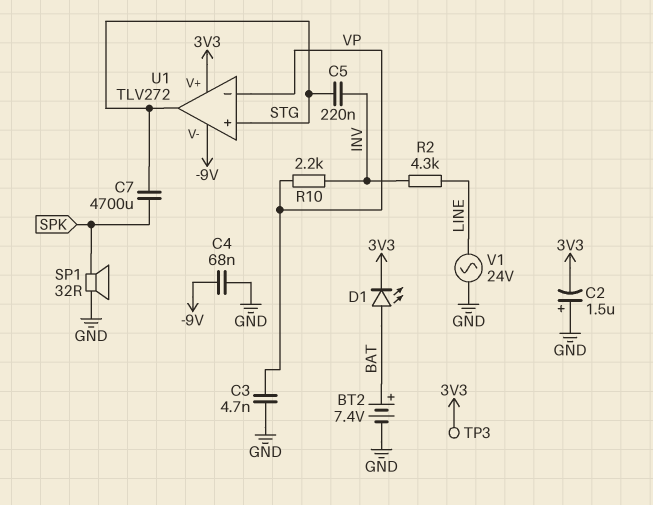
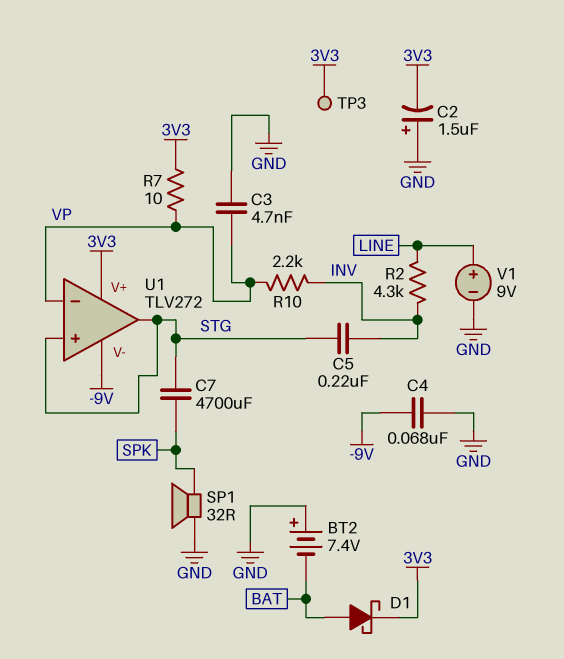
BT2: 7.4V (plus BAT, minus GND) -> 7.4V (plus GND, minus BAT)
D1: LED (A BAT, K 3V3) -> schottky (A BAT, K 3V3)
R7: none -> 10 (3V3, VP)
V1: AC 24V (GND, LINE) -> 9V (plus LINE, minus GND)

